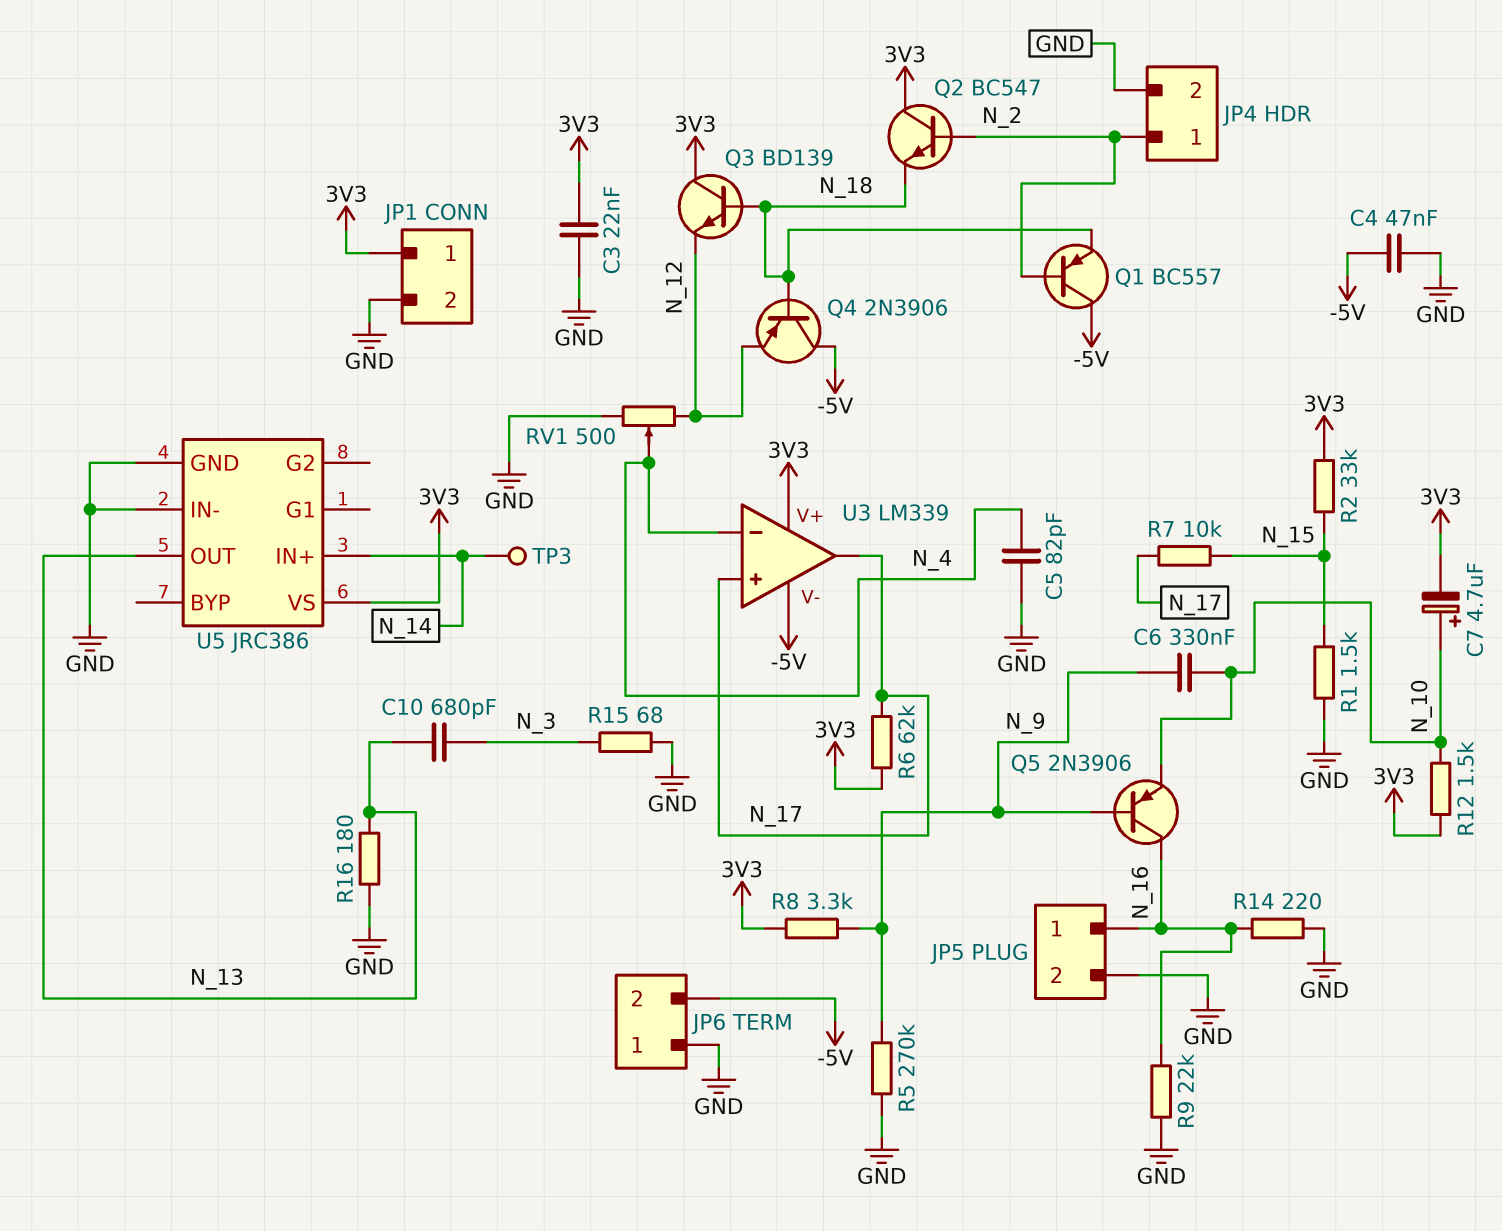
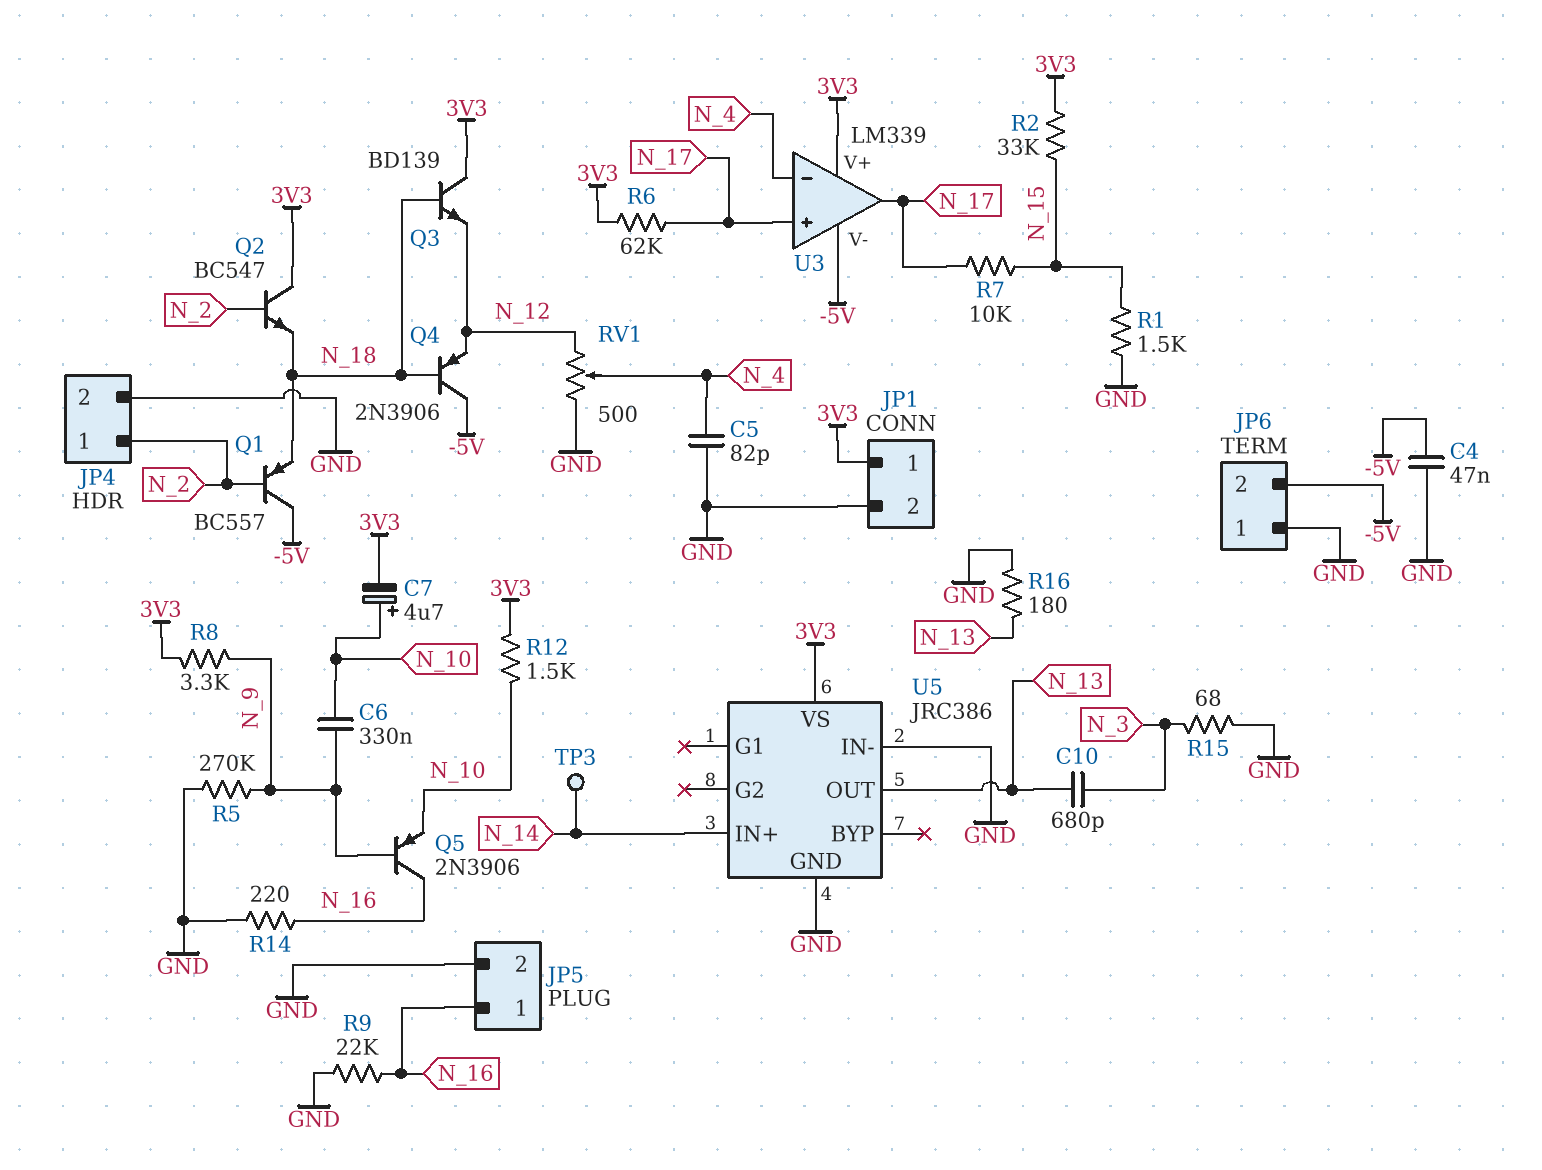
C3: 22nF (3V3, GND) -> none

